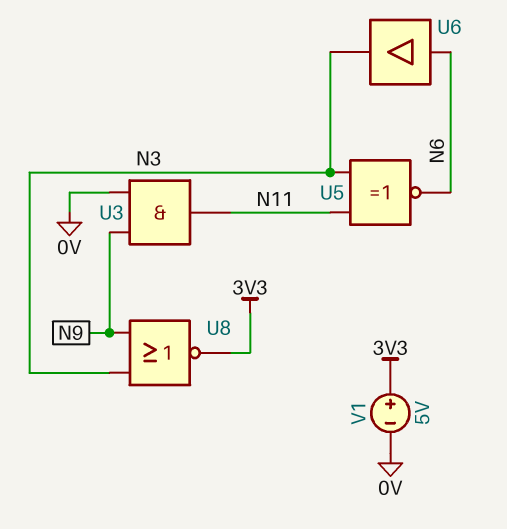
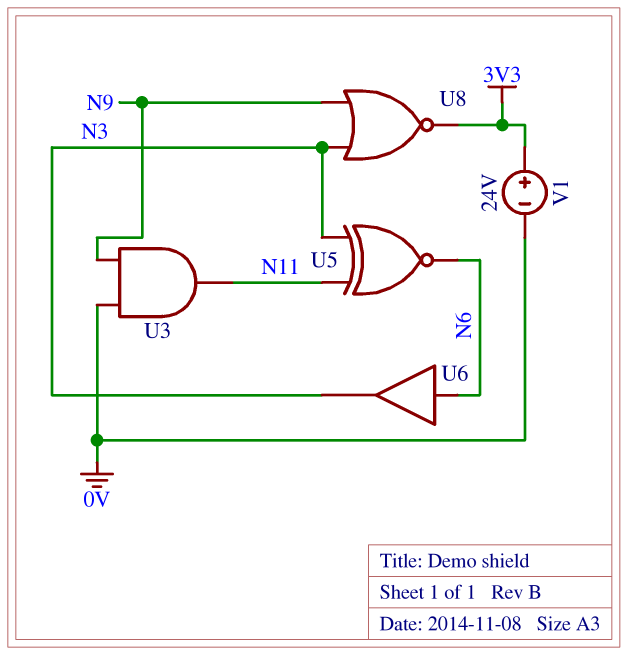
V1: 5V (plus 3V3, minus 0V) -> 24V (plus 3V3, minus 0V)

